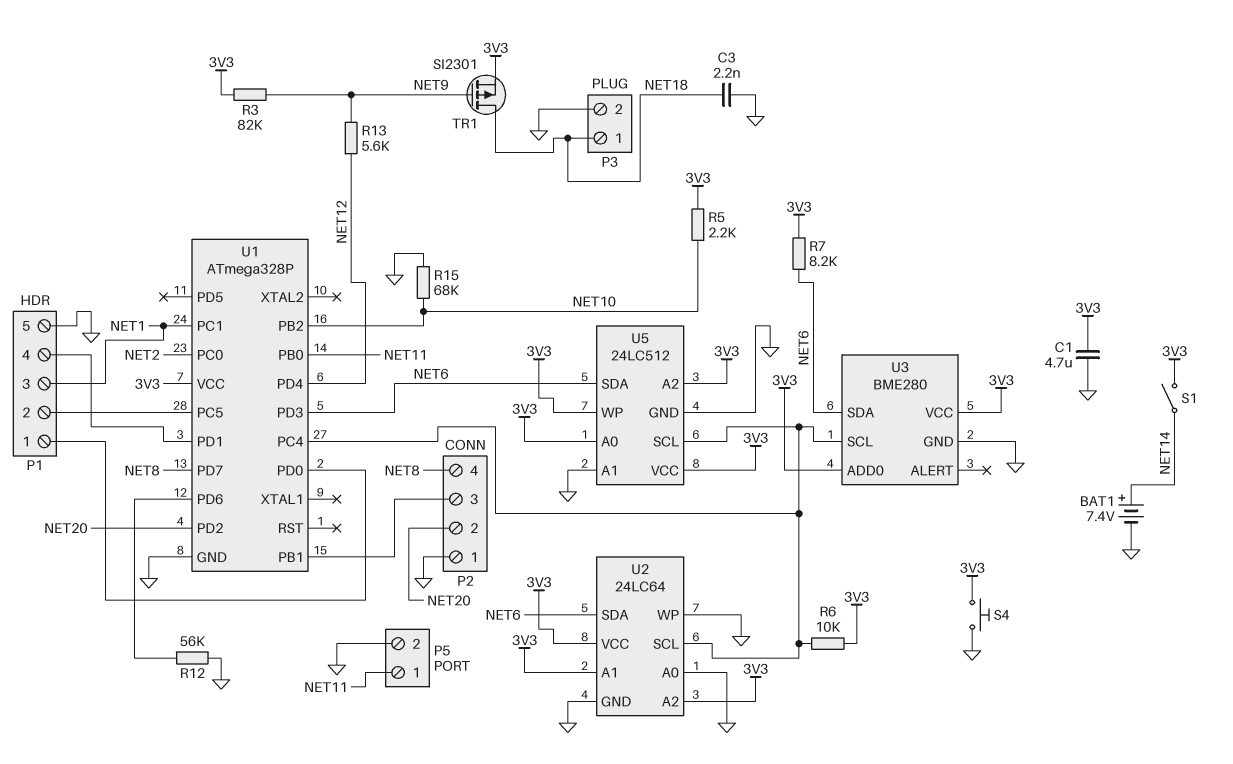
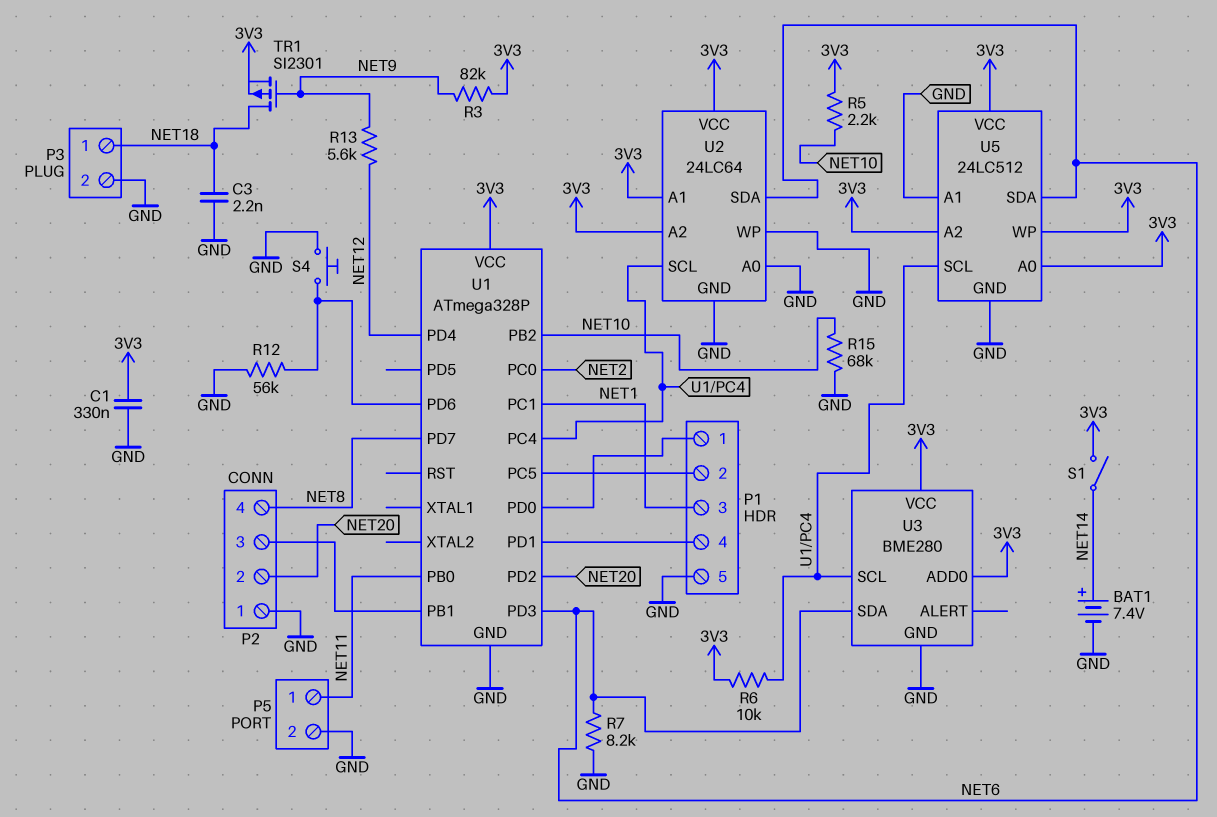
C1: 4.7uF (3V3, GND) -> 330nF (3V3, GND)
R7: 8.2k (3V3, NET6) -> 8.2k (GND, NET6)
S4: button (3V3, GND) -> button (GND, U1/PD6)

